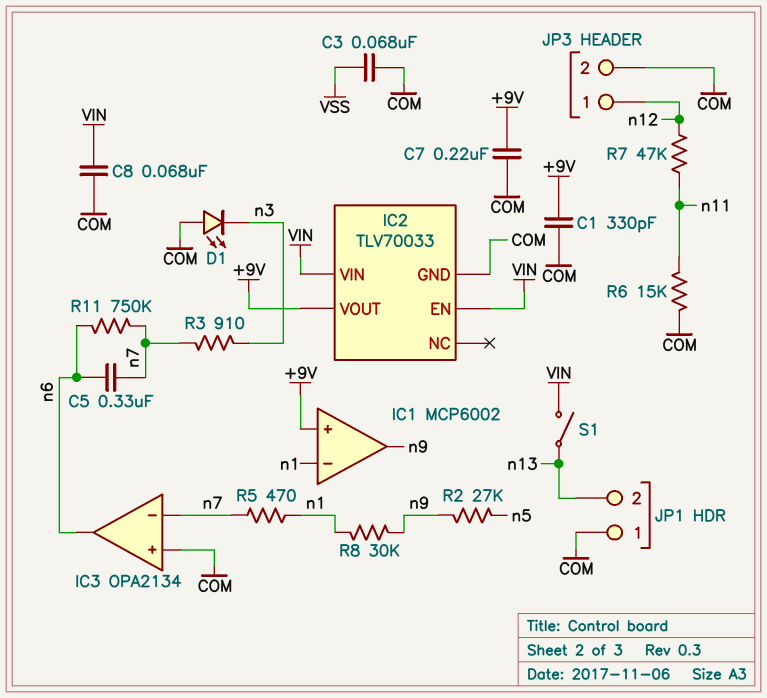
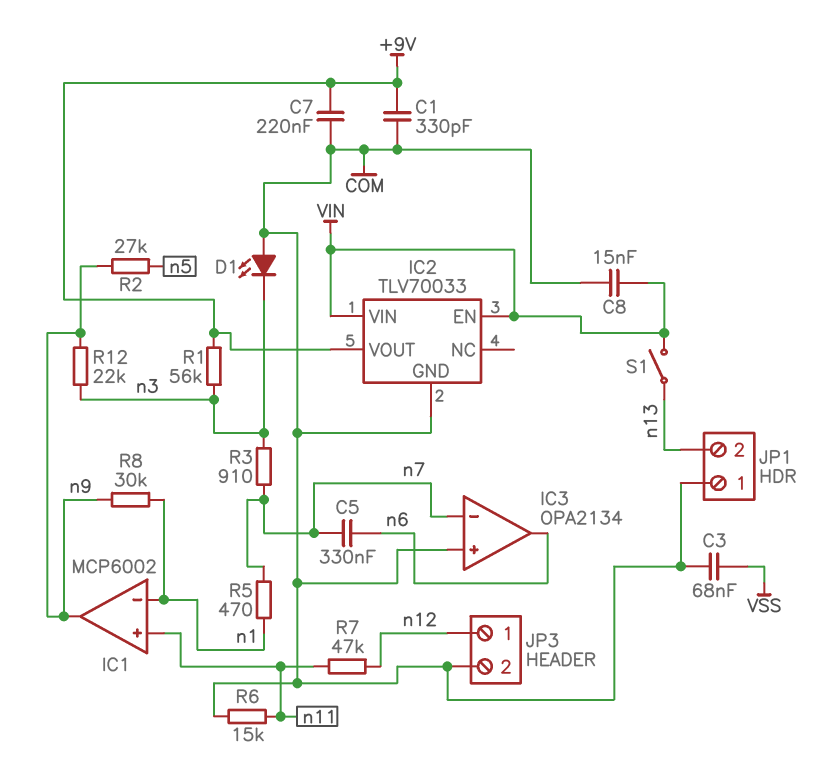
C8: 68nF (COM, VIN) -> 15nF (COM, VIN)
IC1 pin in+: +9V -> n11
R1: none -> 56k (+9V, n3)
R11: 750k (n6, n7) -> none
R12: none -> 22k (n3, n9)

